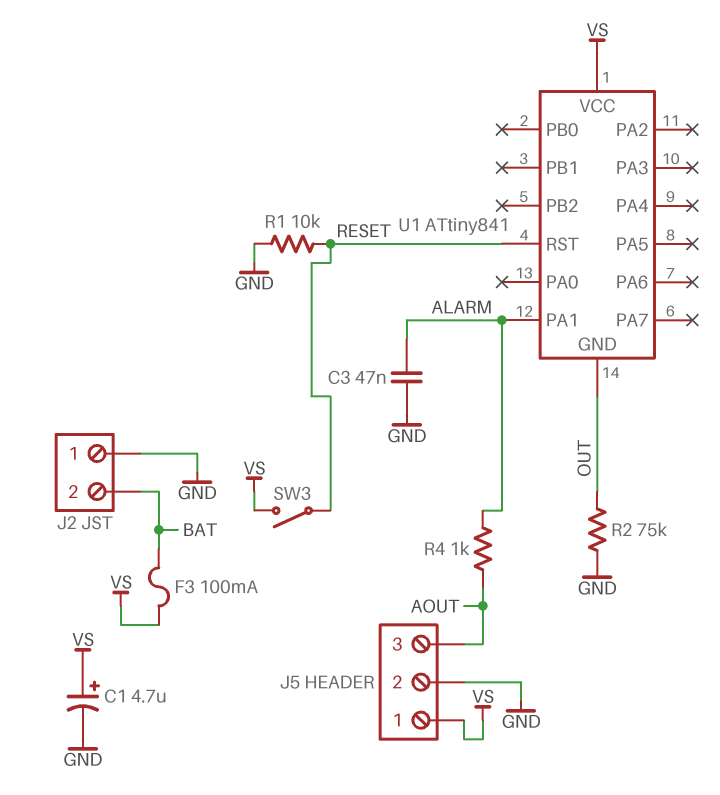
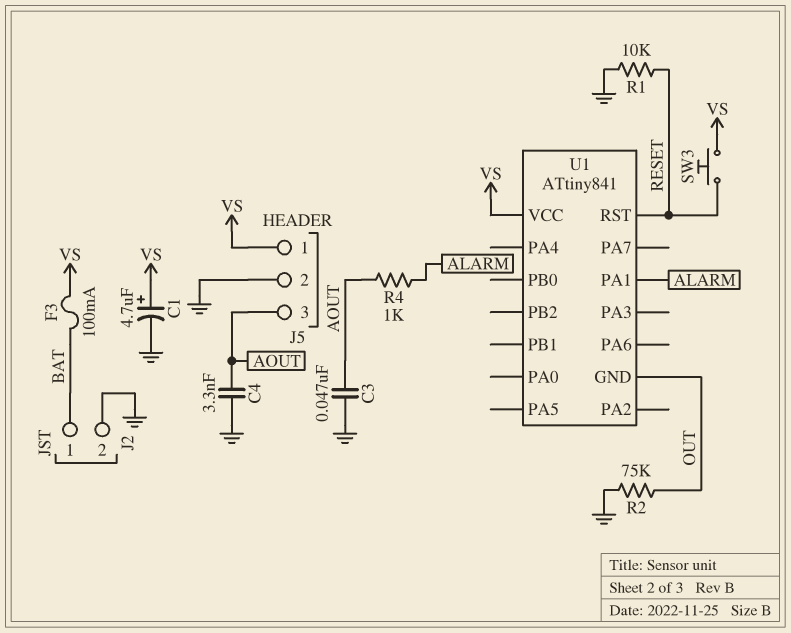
C3: 47nF (ALARM, GND) -> 47nF (AOUT, GND)
C4: none -> 3.3nF (AOUT, GND)
J2 pin 1: GND -> BAT
J2 pin 2: BAT -> GND
SW3: switch (RESET, VS) -> button (RESET, VS)

